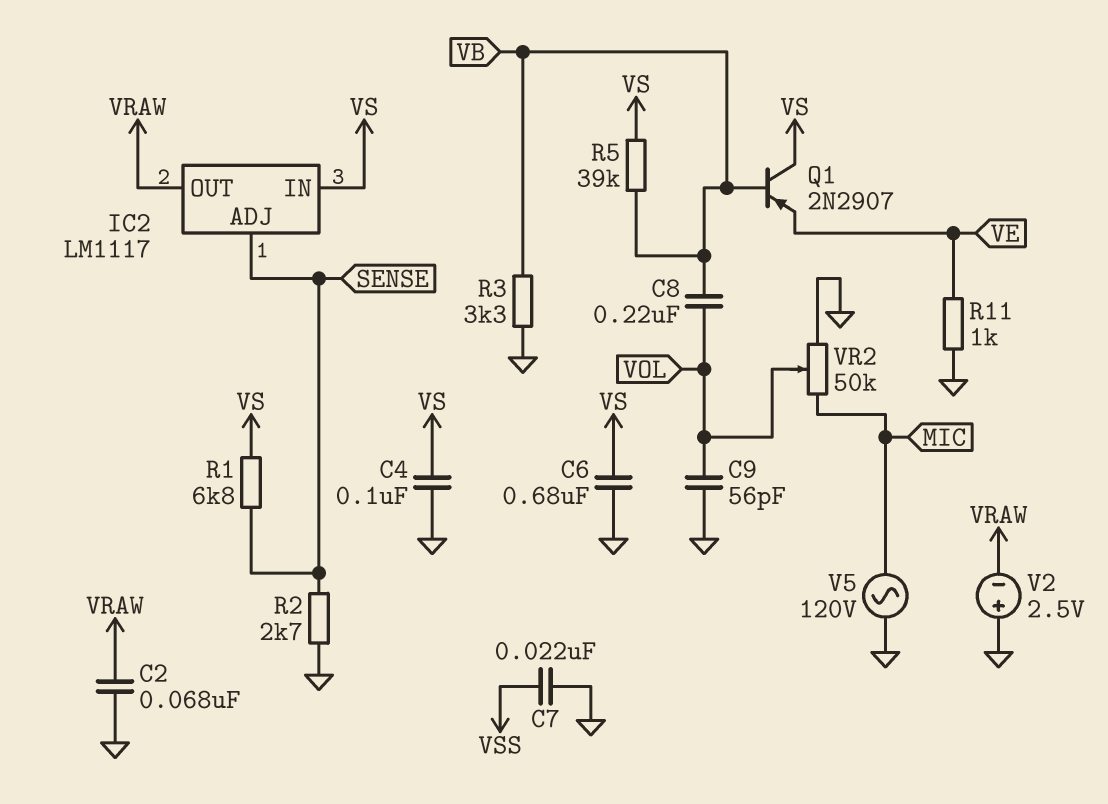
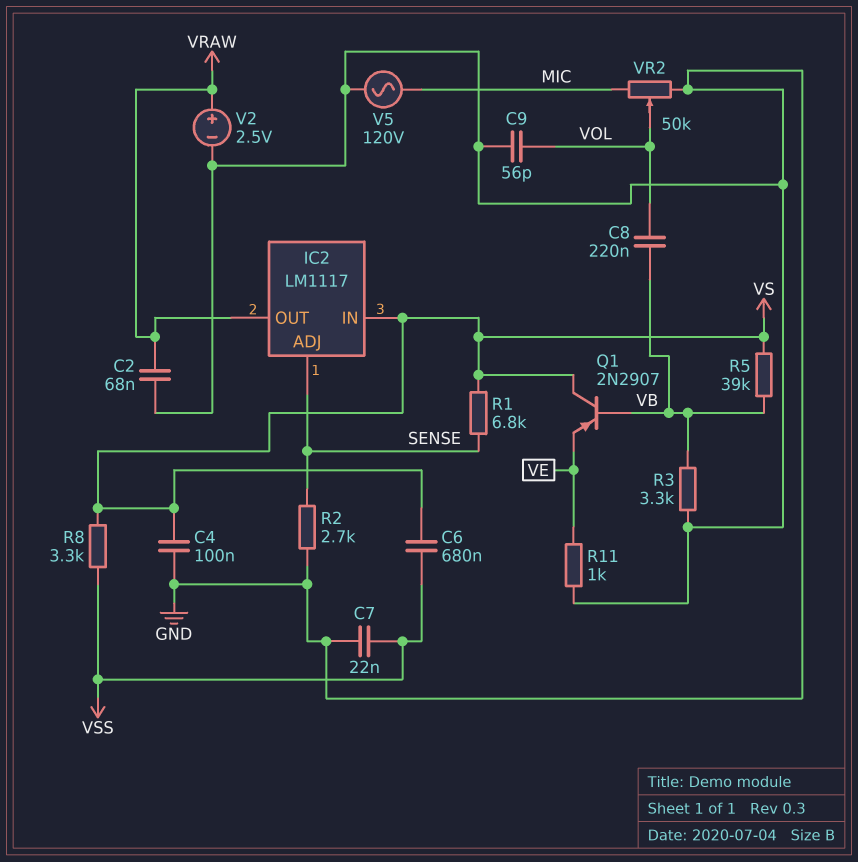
C6: 680nF (GND, VS) -> 680nF (VS, VSS)
R8: none -> 3.3k (VS, VSS)
V2: 2.5V (plus GND, minus VRAW) -> 2.5V (plus VRAW, minus GND)

